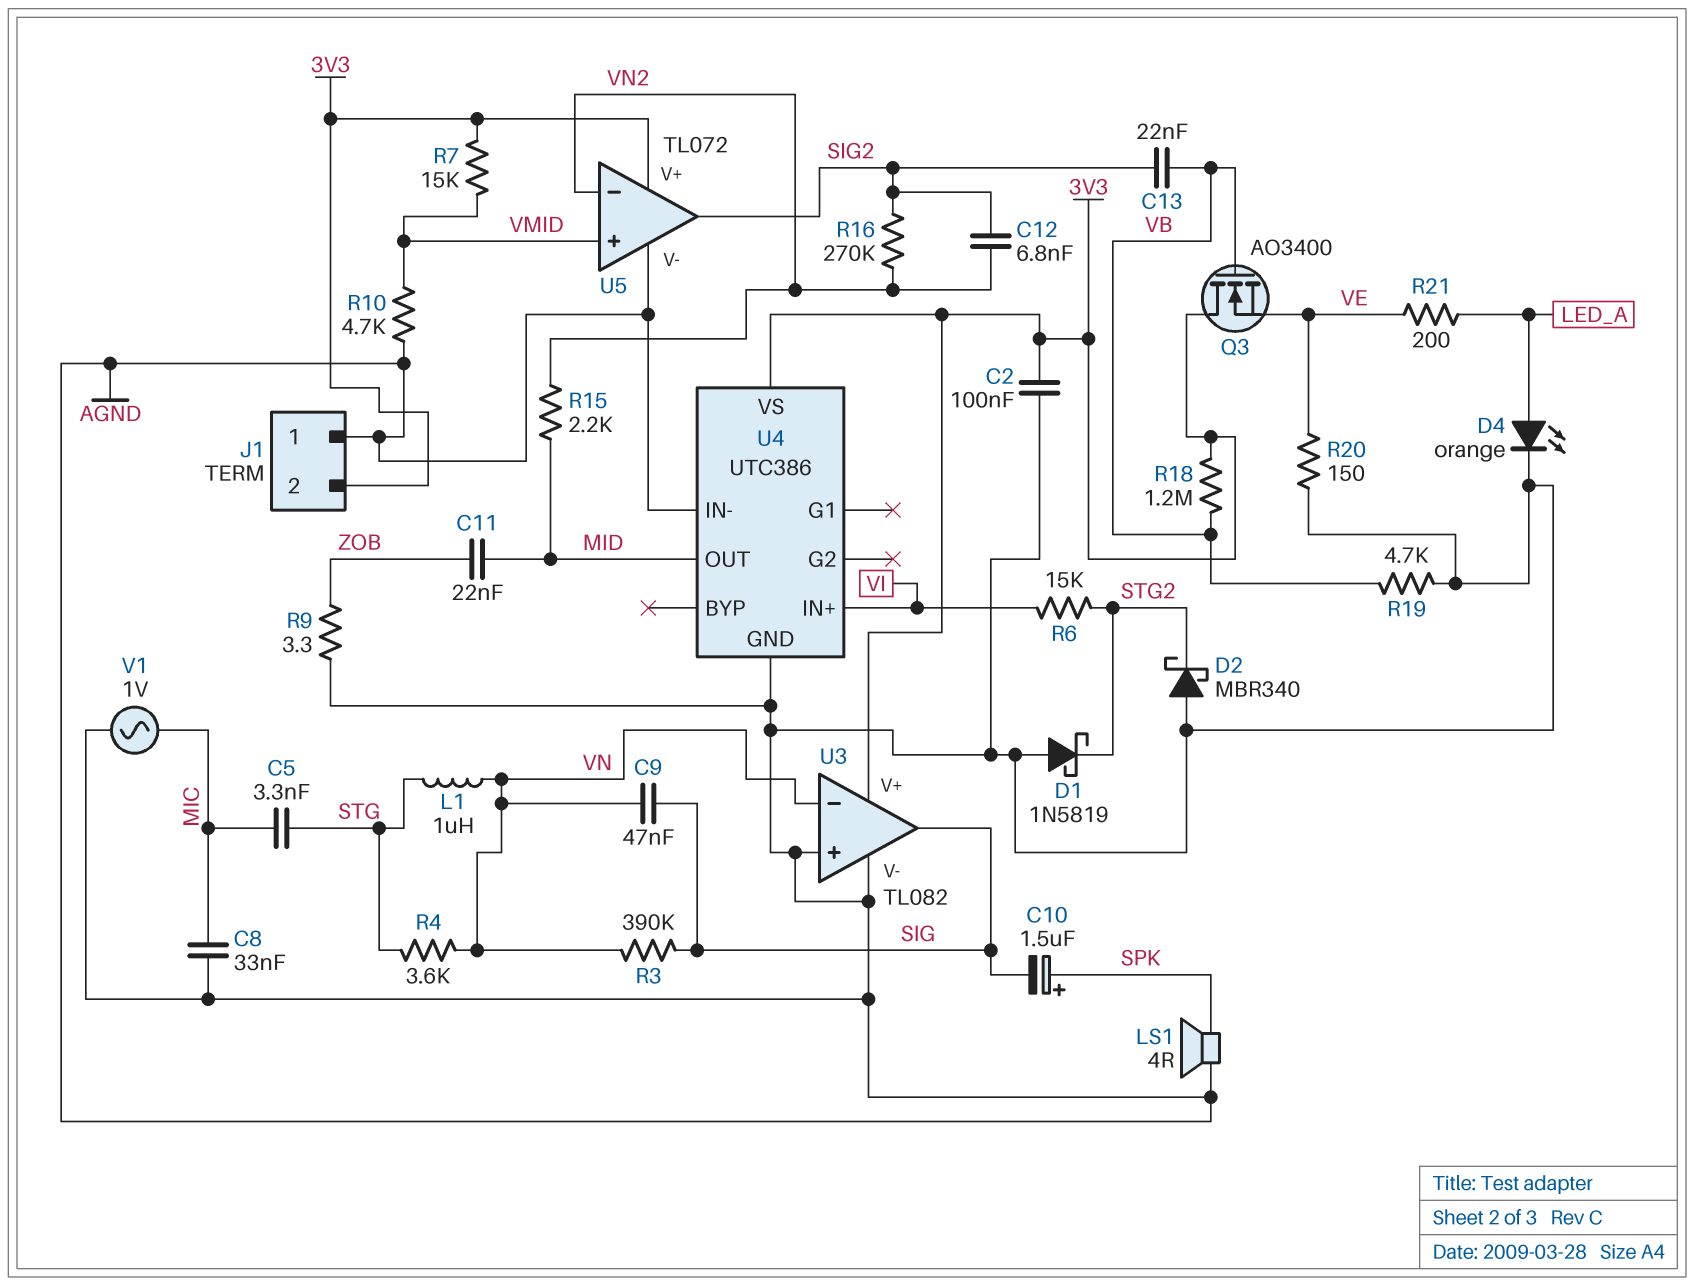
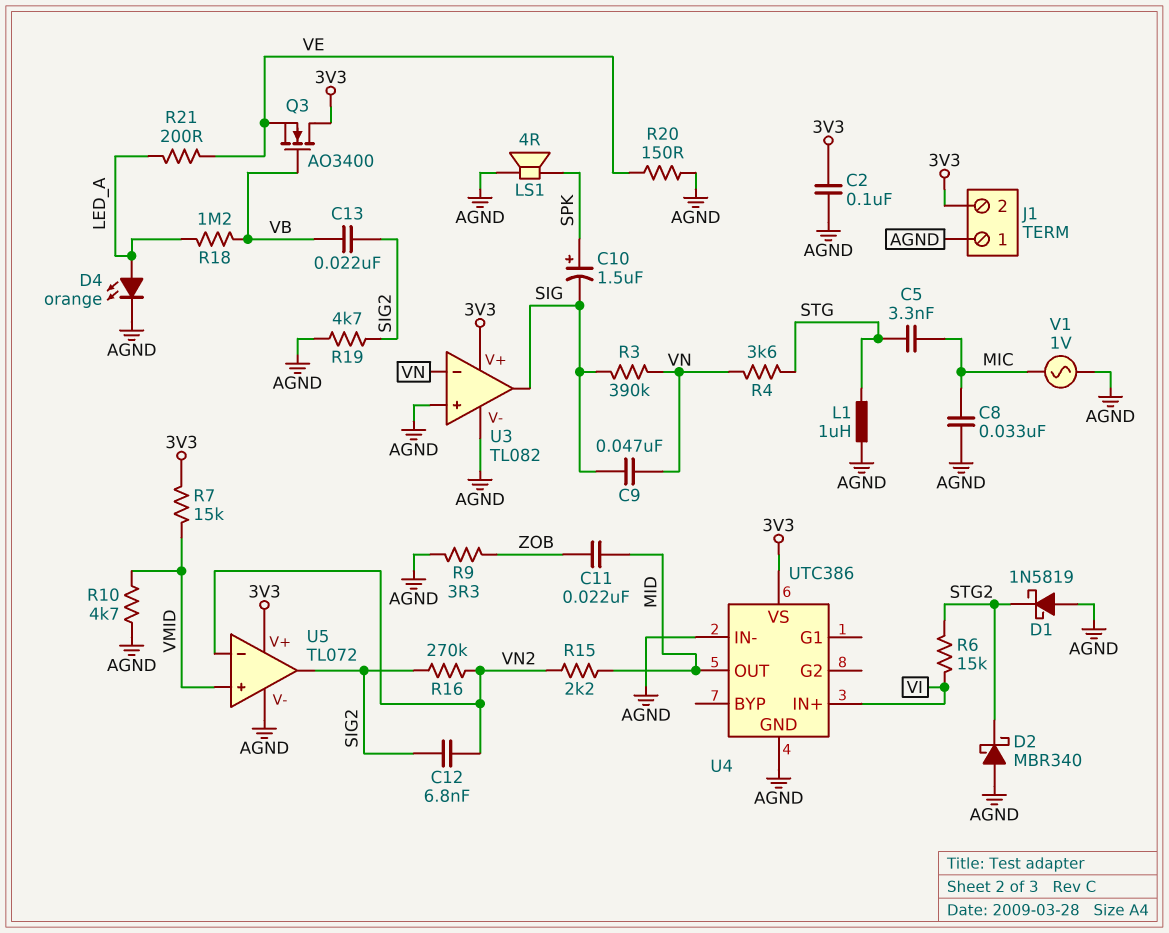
L1: 1uH (STG, VN) -> 1uH (AGND, STG)
R18: 1.2M (3V3, VB) -> 1.2M (LED_A, VB)
R19: 4.7k (AGND, VB) -> 4.7k (AGND, SIG2)

